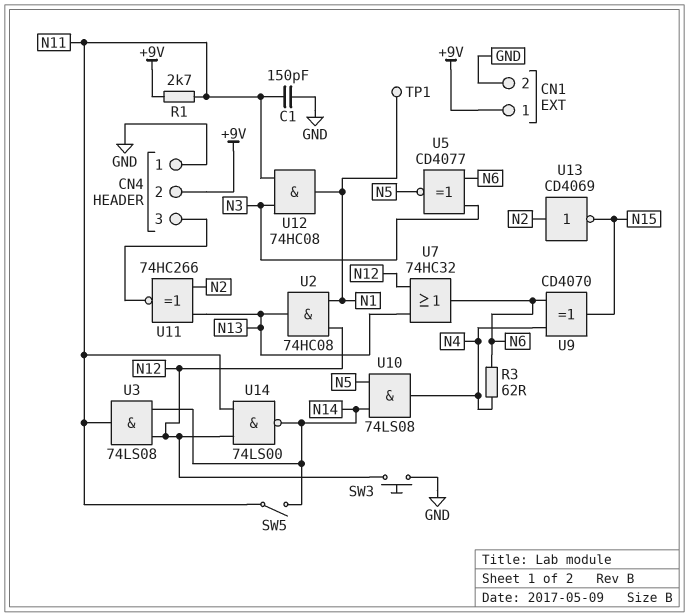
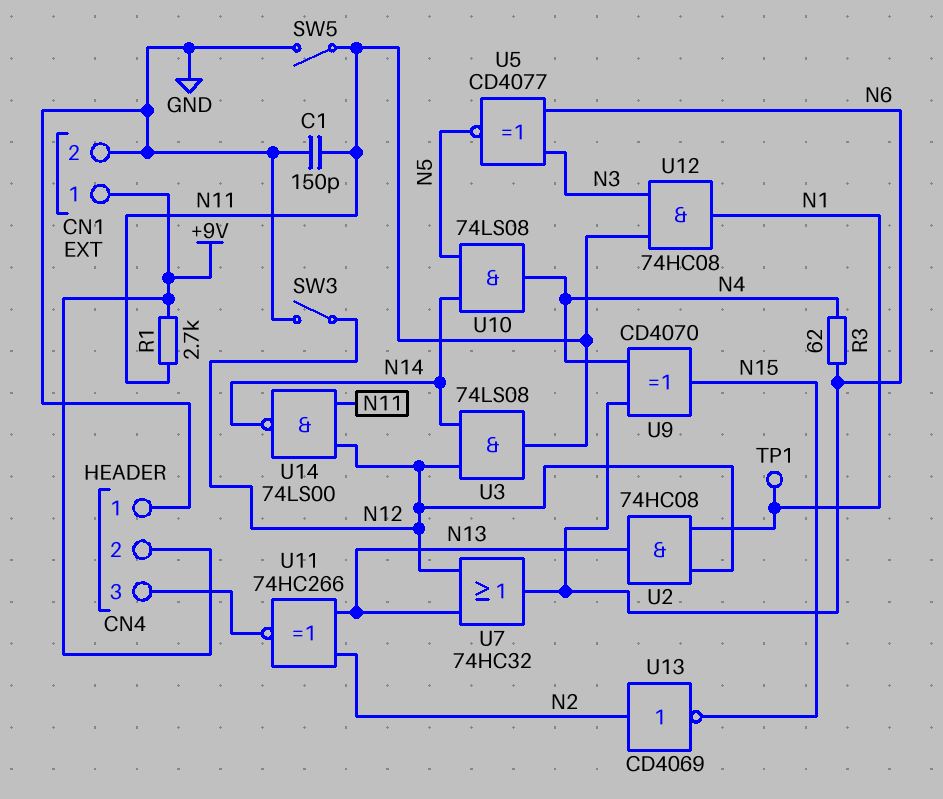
SW3: button (GND, N12) -> switch (GND, N12)
SW5: switch (N11, N14) -> switch (GND, N11)

